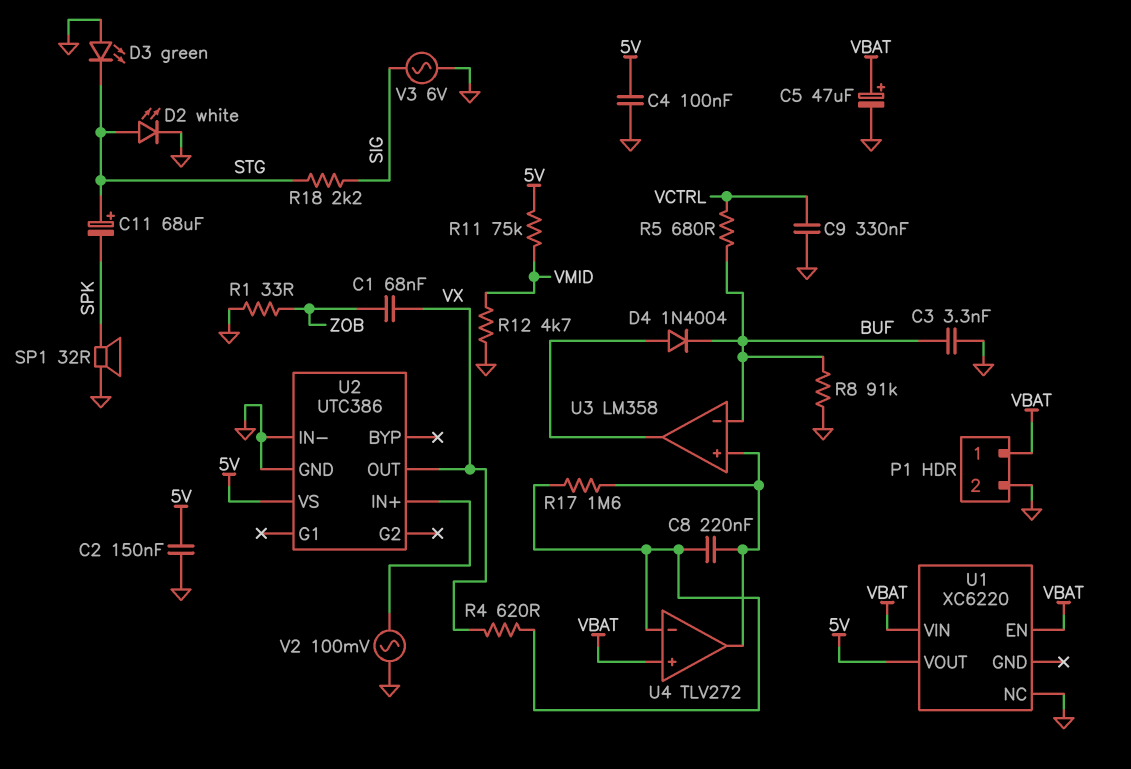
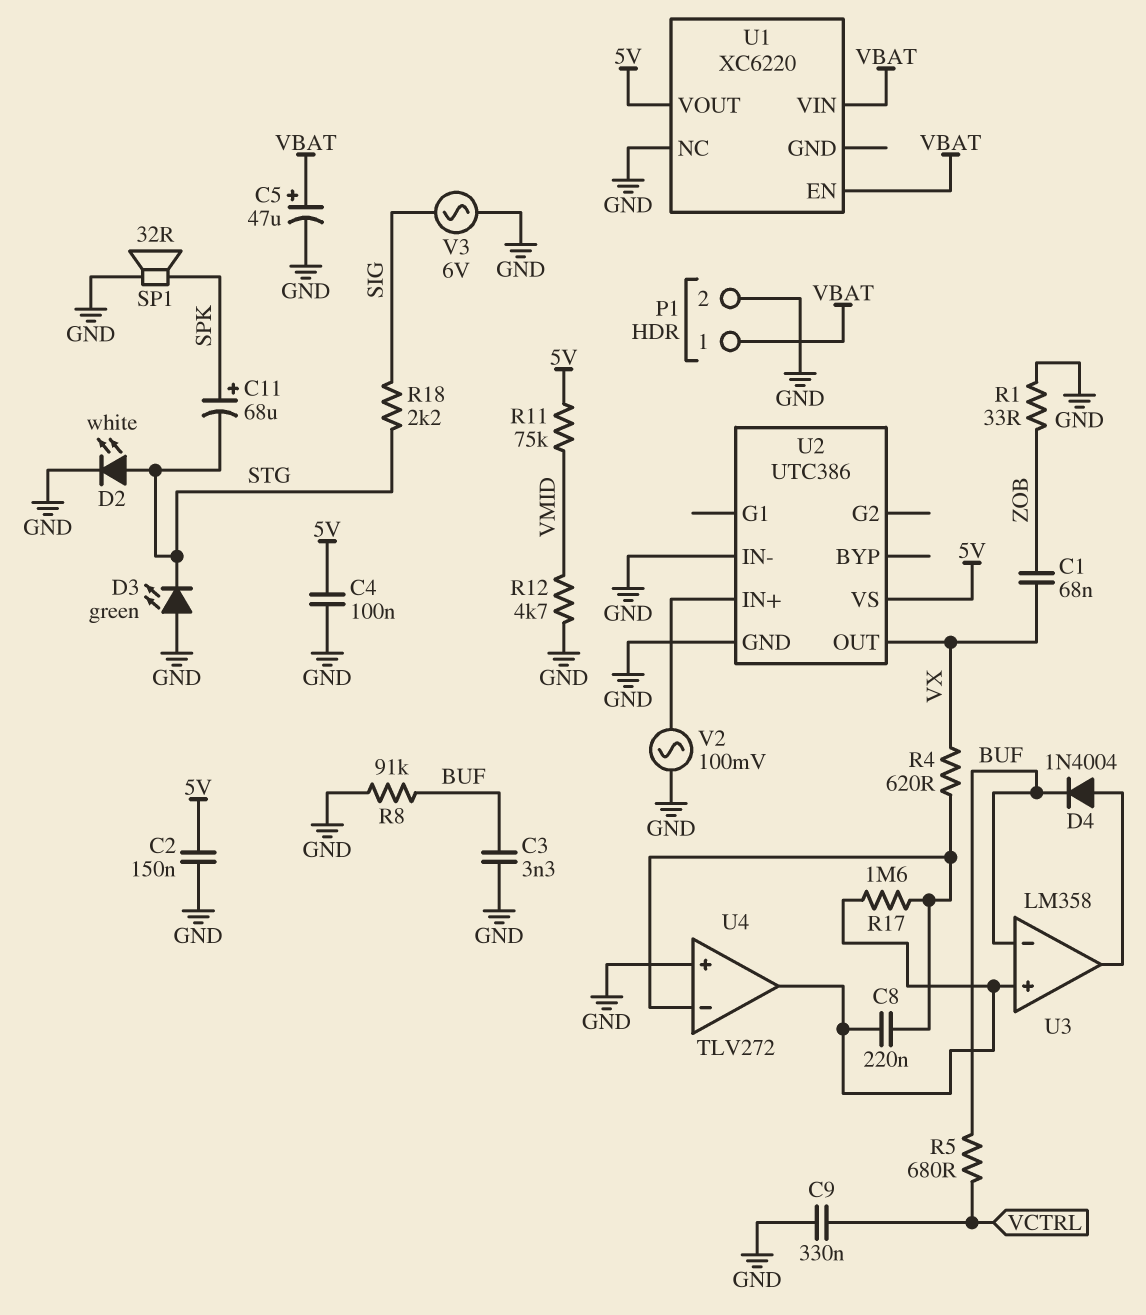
C11: 68uF (plus STG, minus SPK) -> 68uF (plus SPK, minus STG)
U4 pin in+: VBAT -> GND

